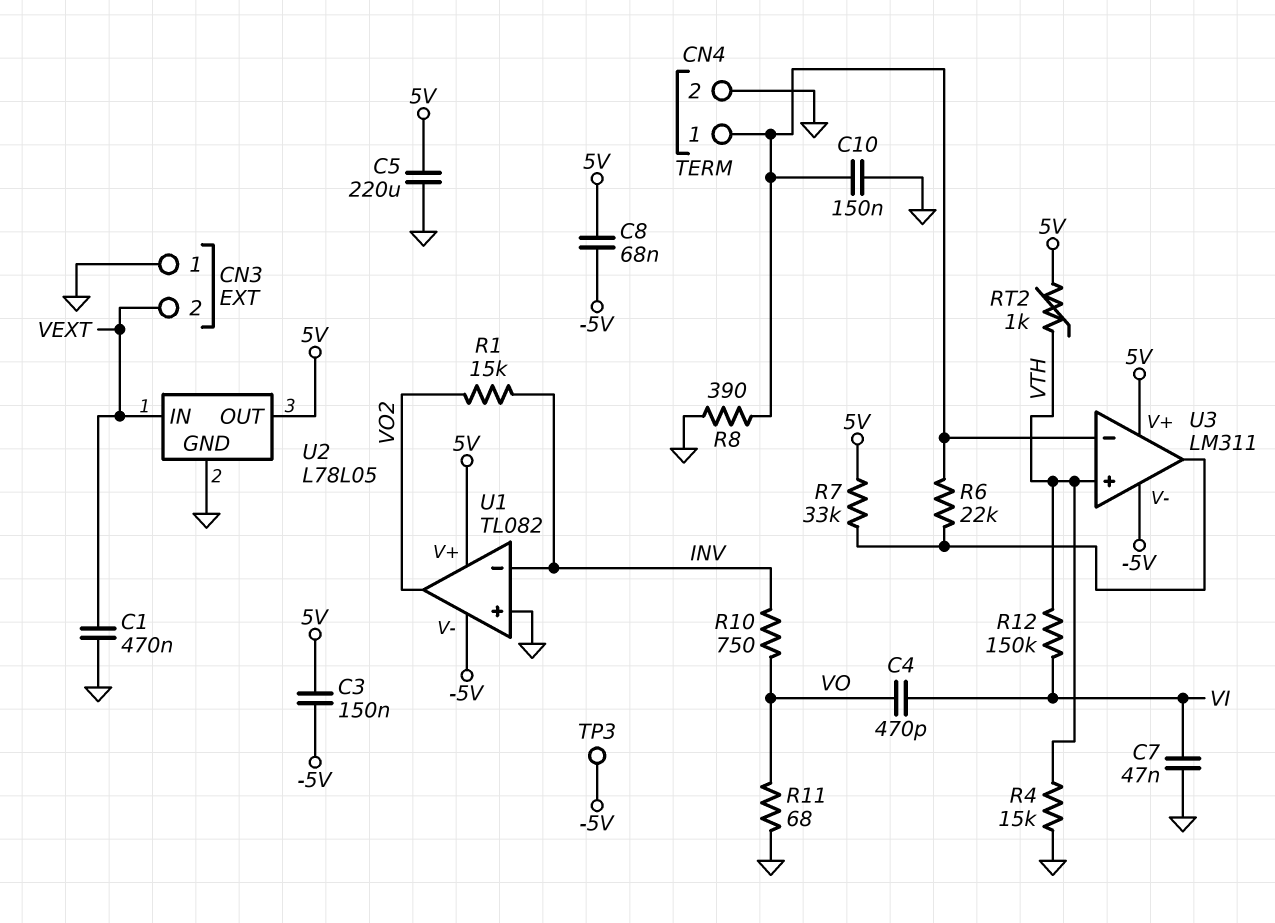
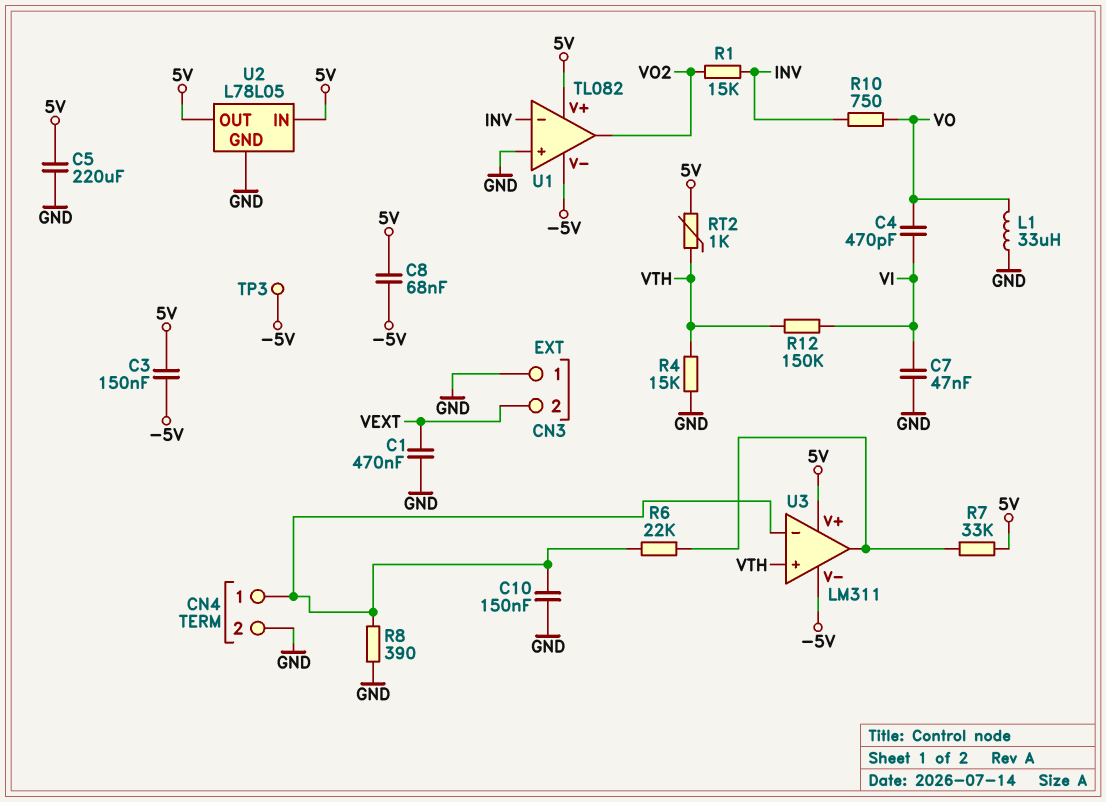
L1: none -> 33uH (GND, VO)
R11: 68 (GND, VO) -> none
U2 pin IN: VEXT -> 5V

